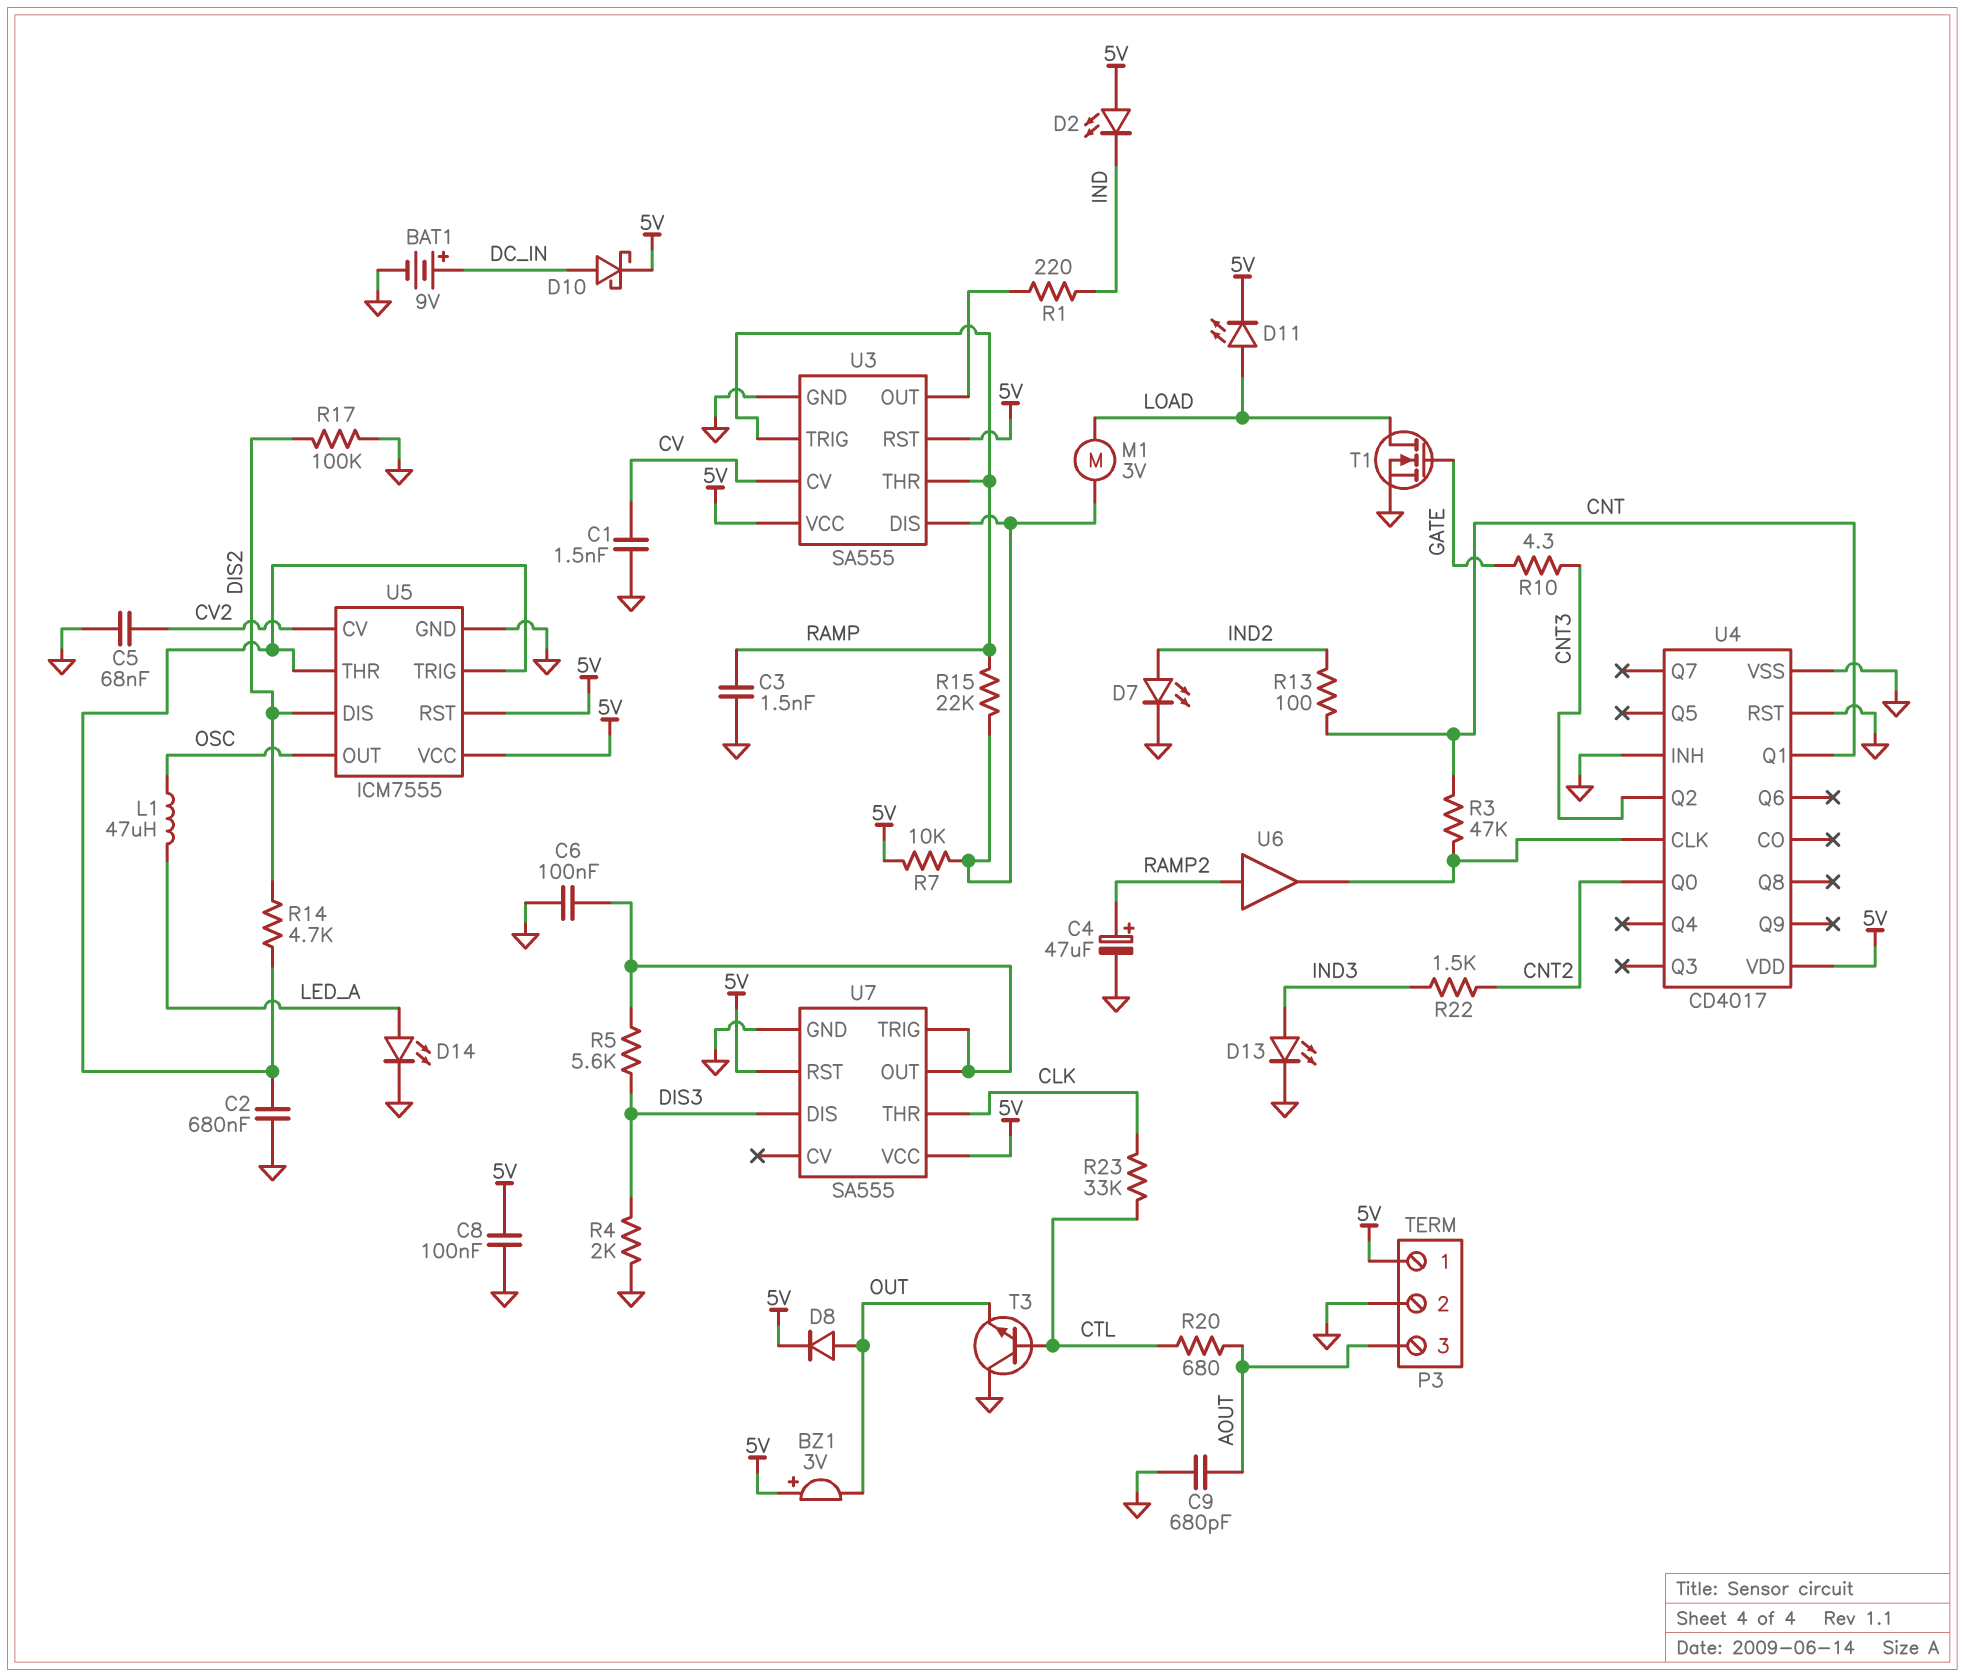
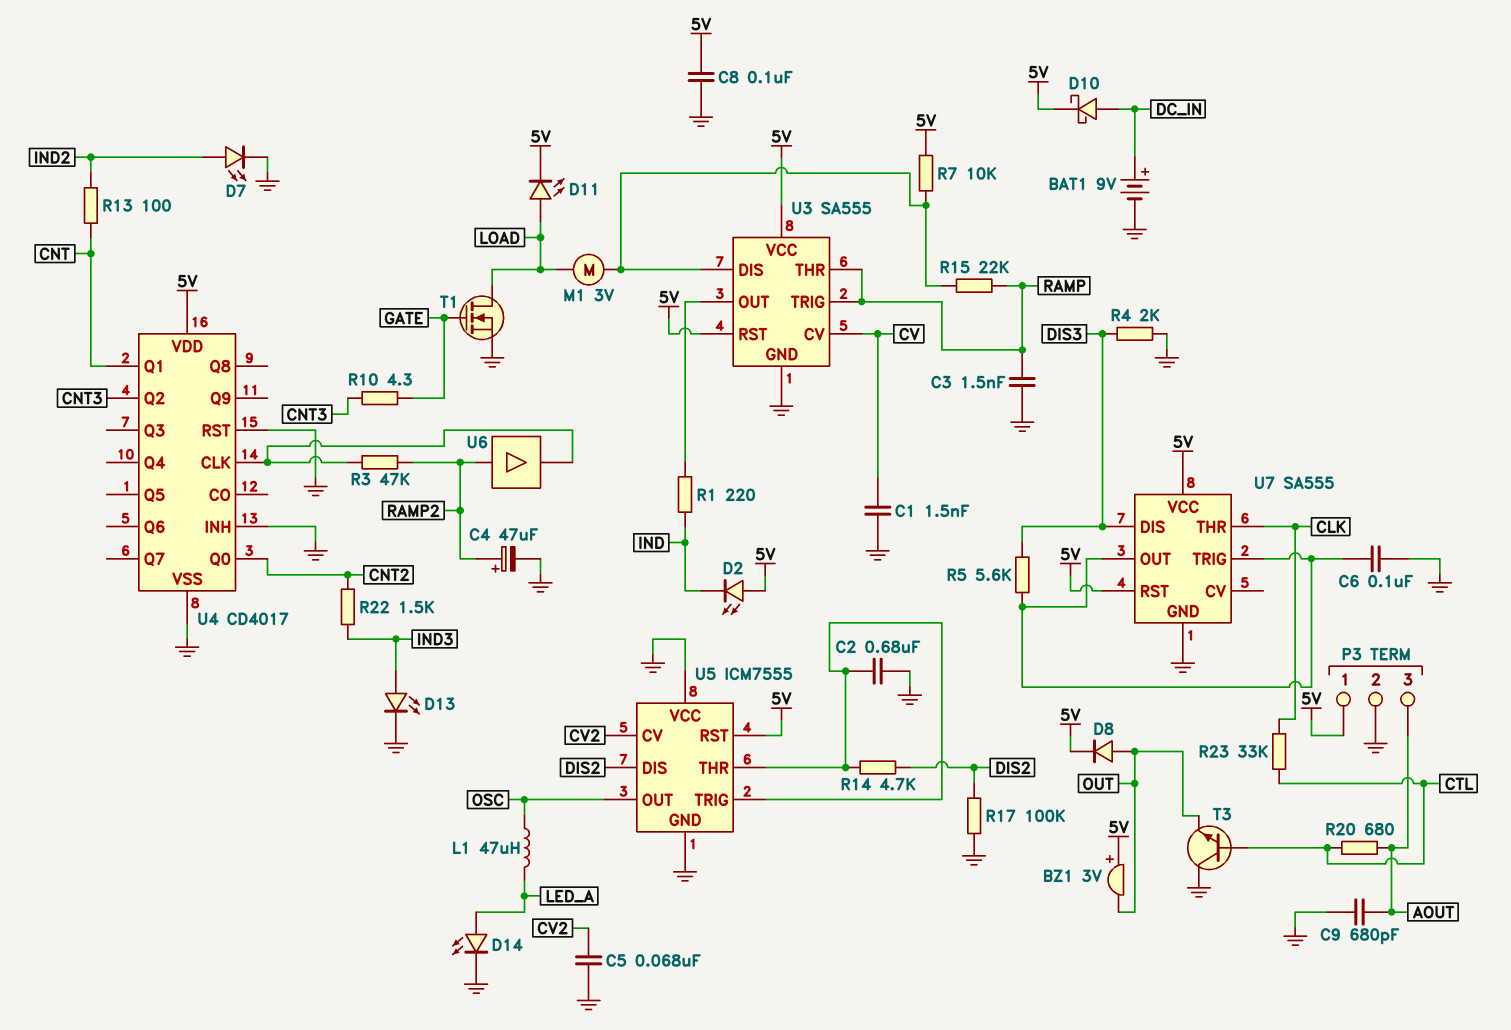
R3: 47k (CNT, U4/CLK) -> 47k (RAMP2, U4/CLK)
U5 pin VCC: 5V -> GND

